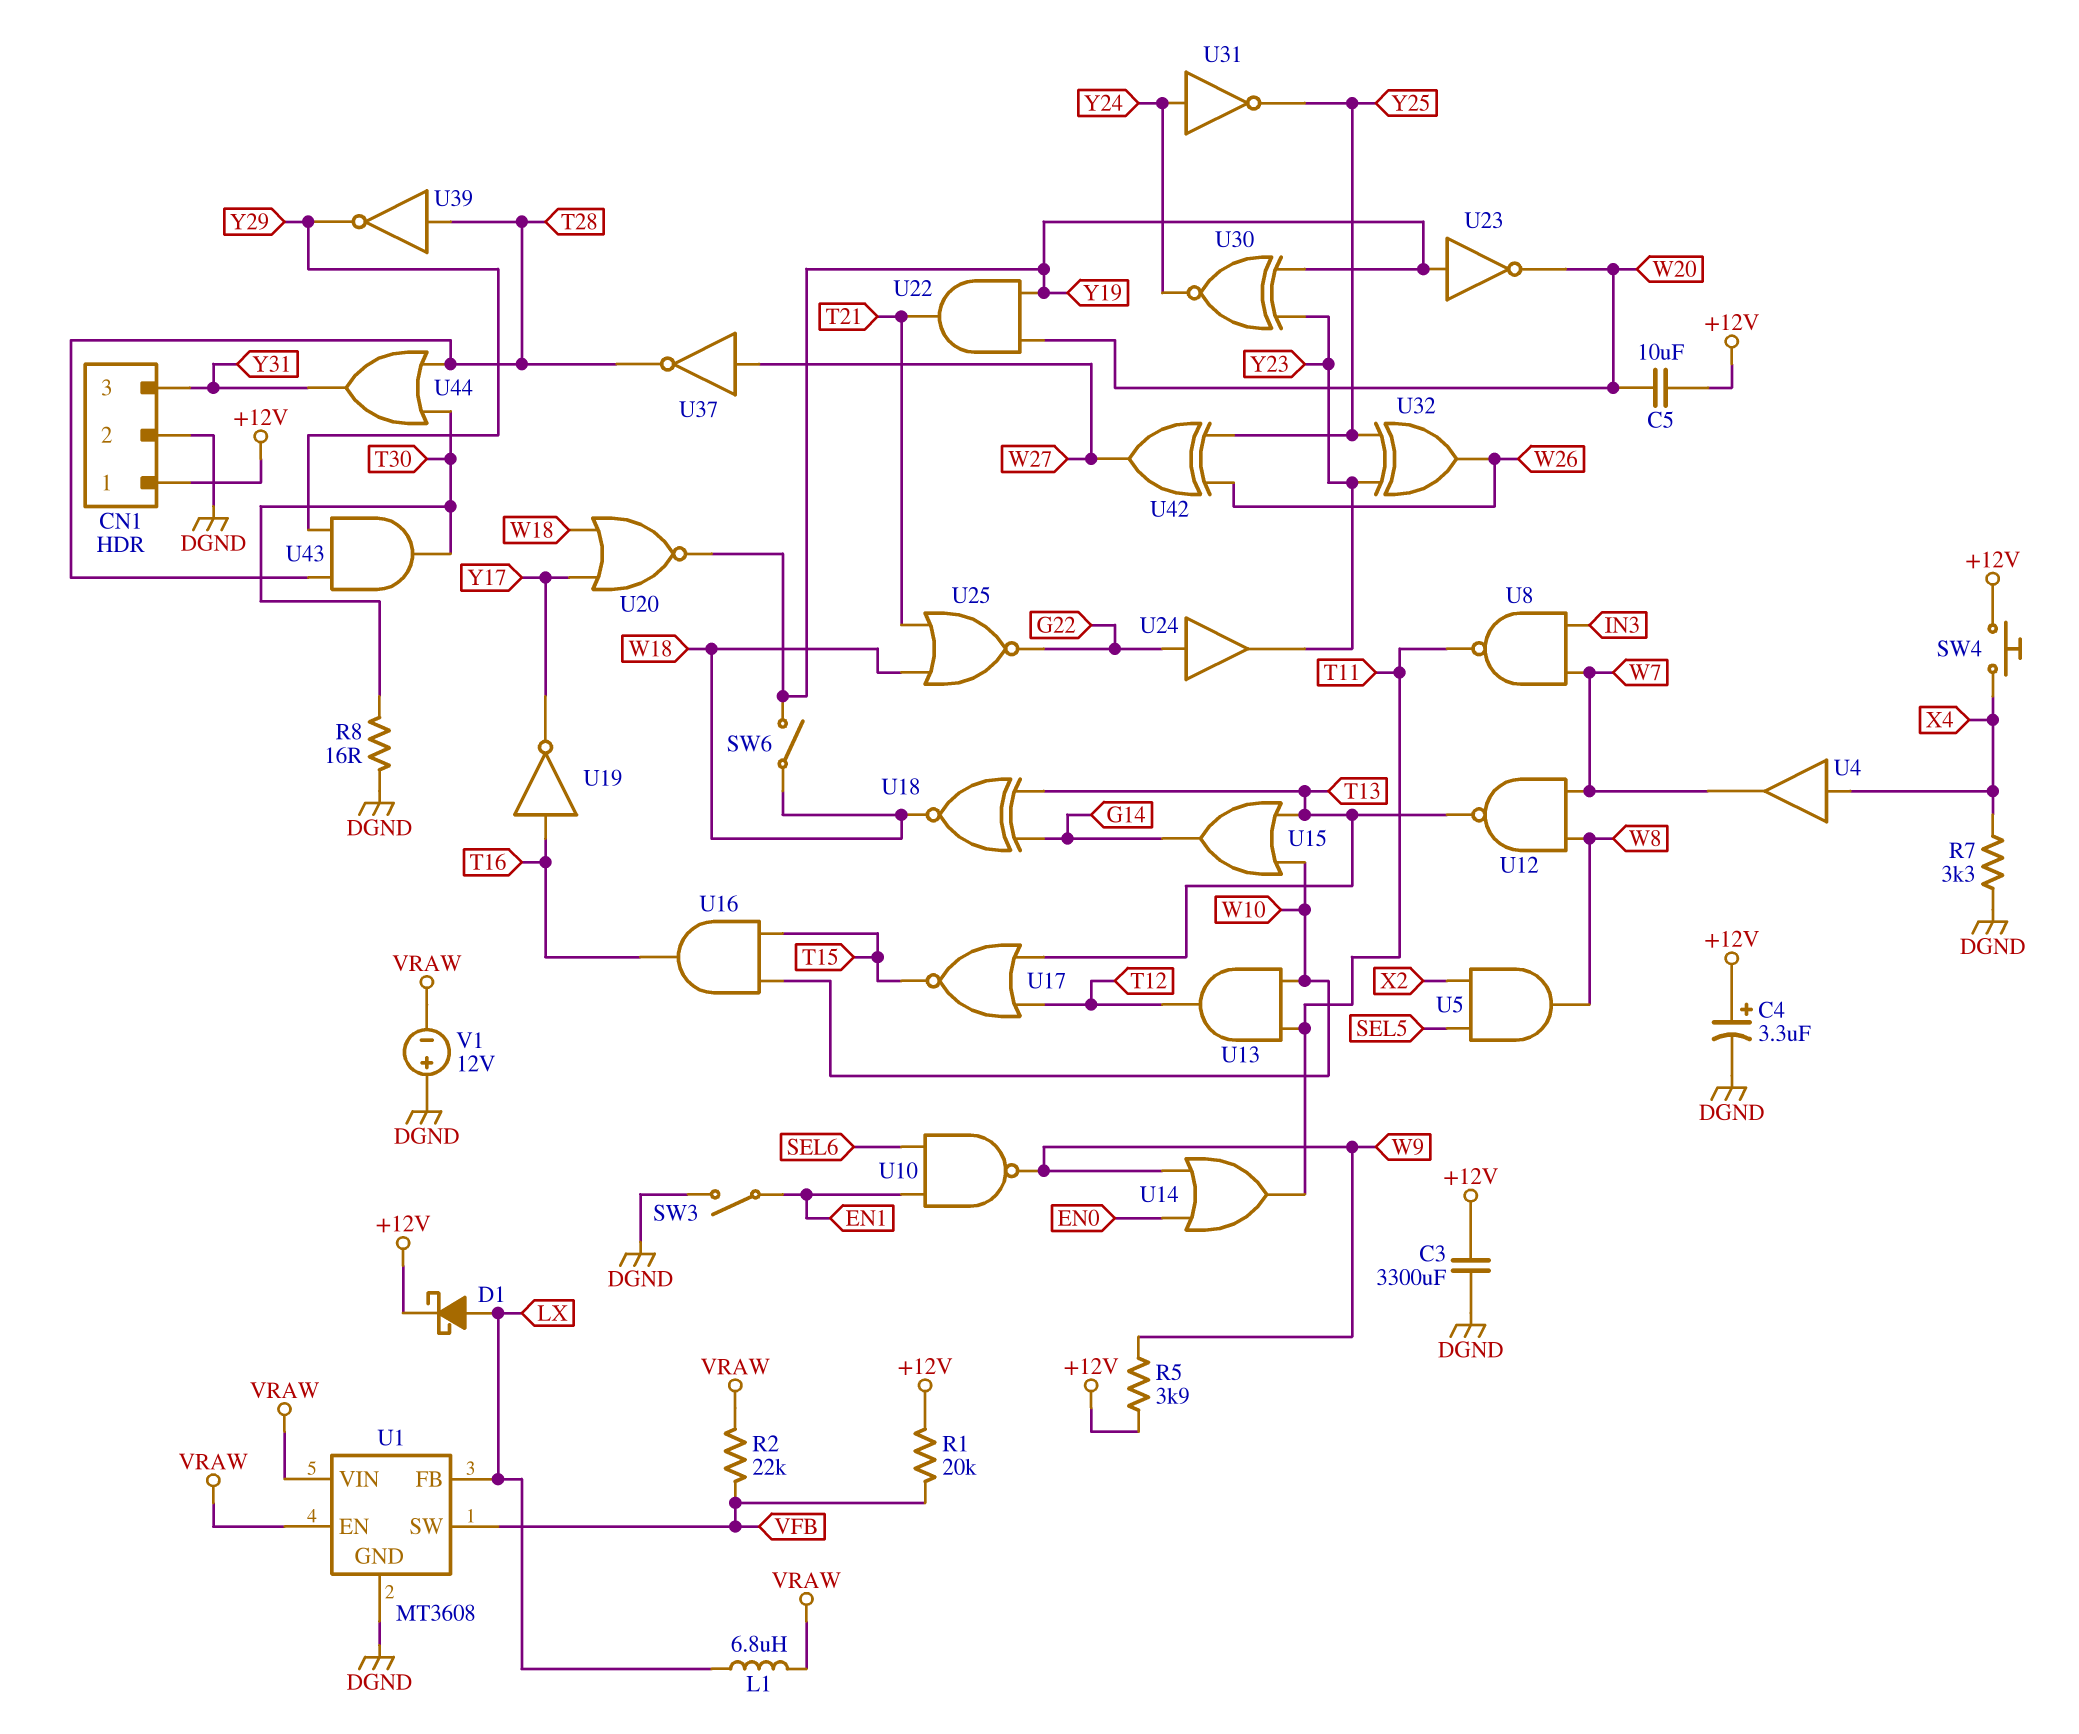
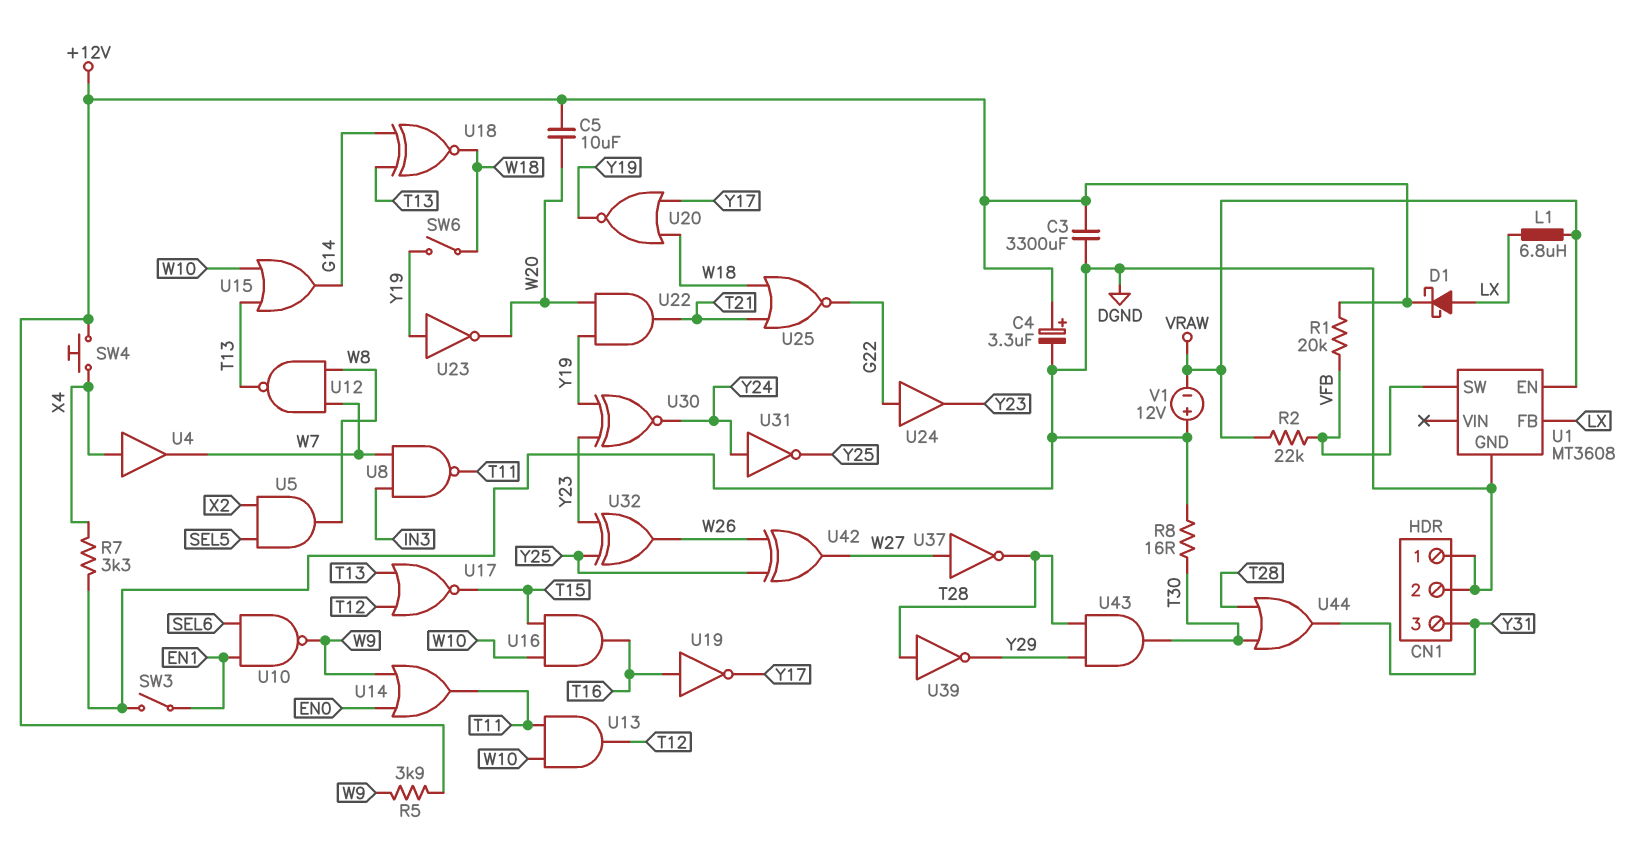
CN1 pin 1: +12V -> DGND
U1 pin VIN: VRAW -> none

